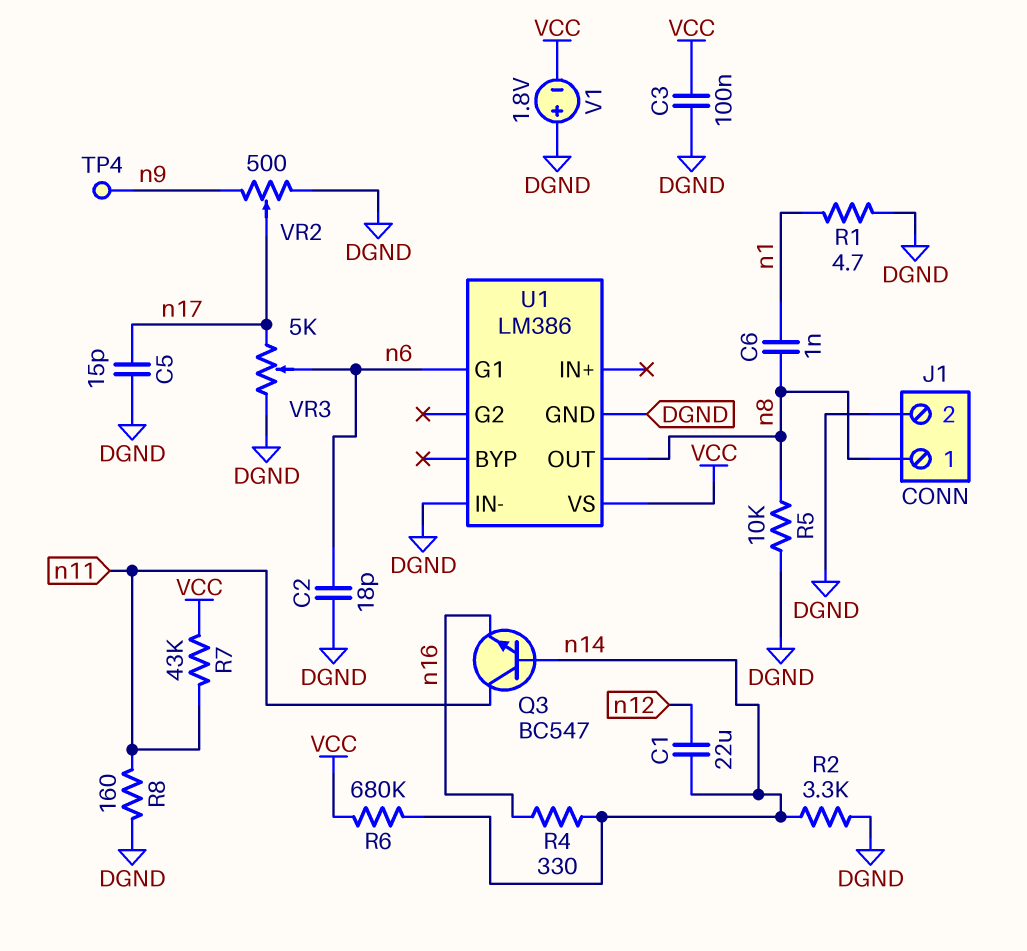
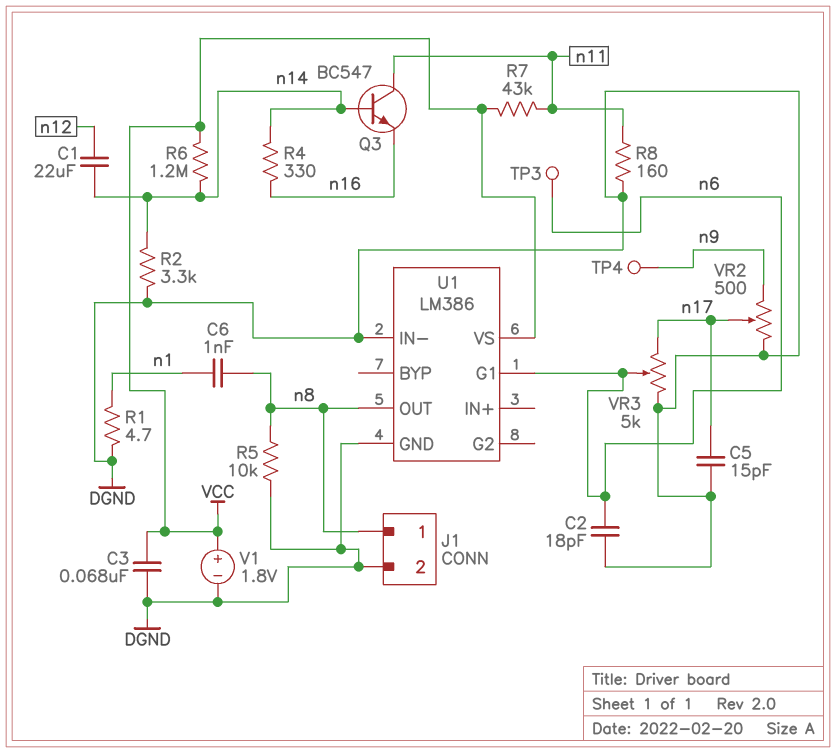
C3: 100nF (DGND, VCC) -> 68nF (DGND, VCC)
R6: 680k (VCC, n14) -> 1.2M (VCC, n14)
TP3: none -> test point (n6)
V1: 1.8V (plus DGND, minus VCC) -> 1.8V (plus VCC, minus DGND)

